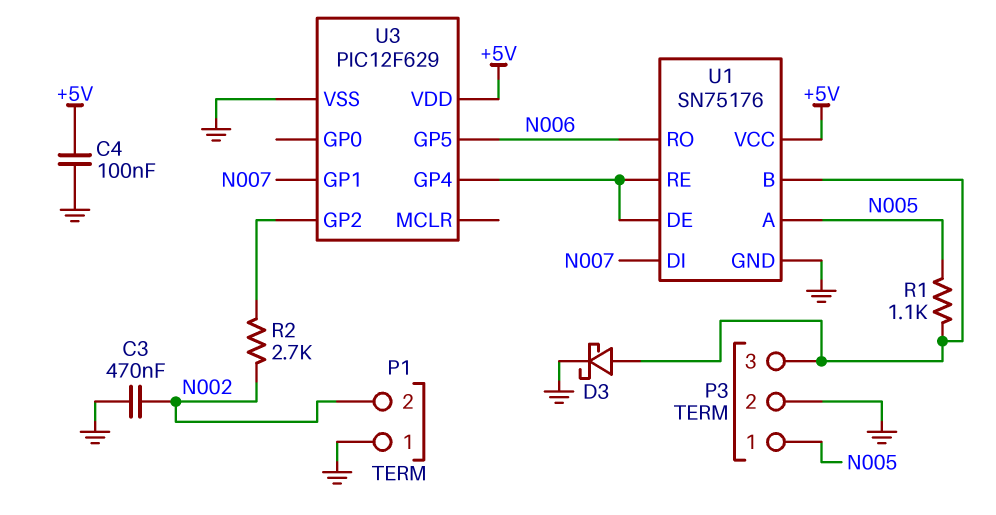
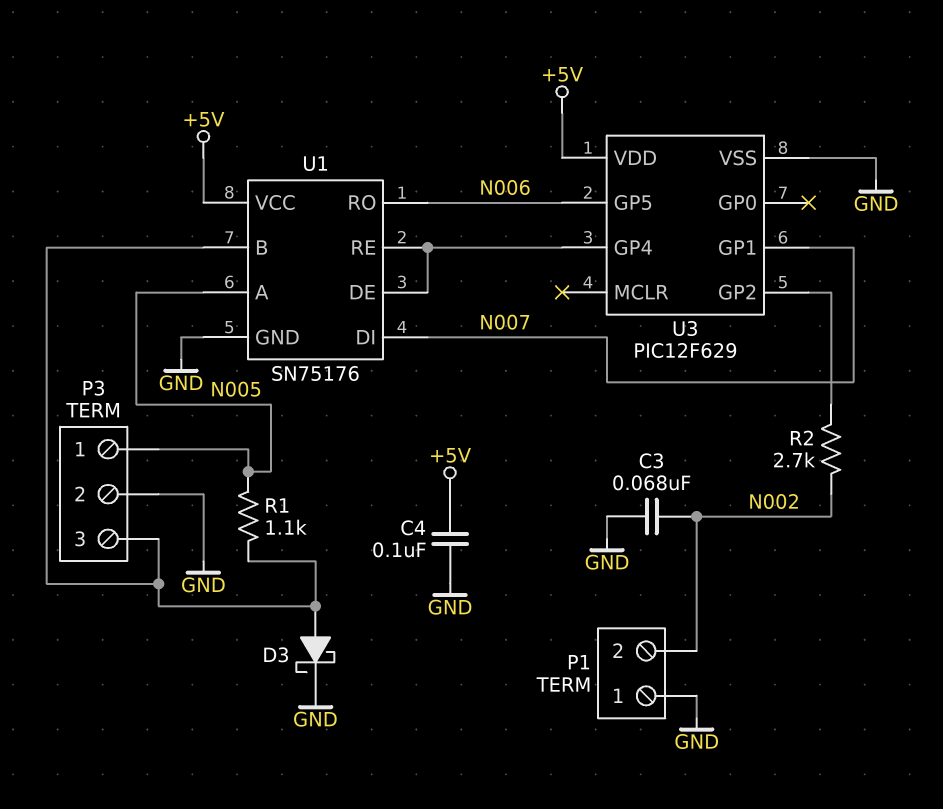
C3: 470nF (GND, N002) -> 68nF (GND, N002)

